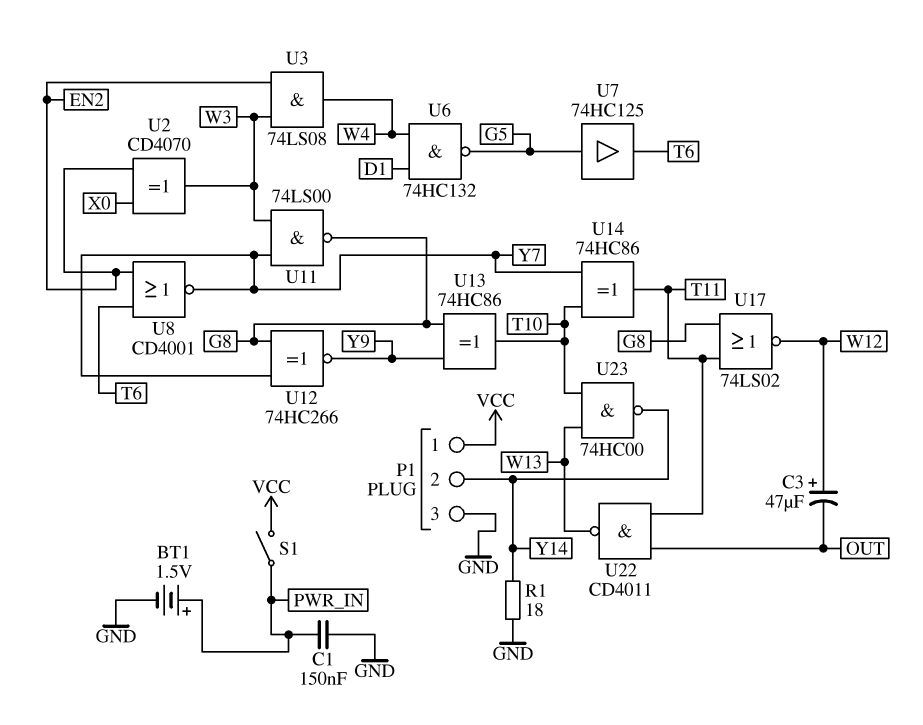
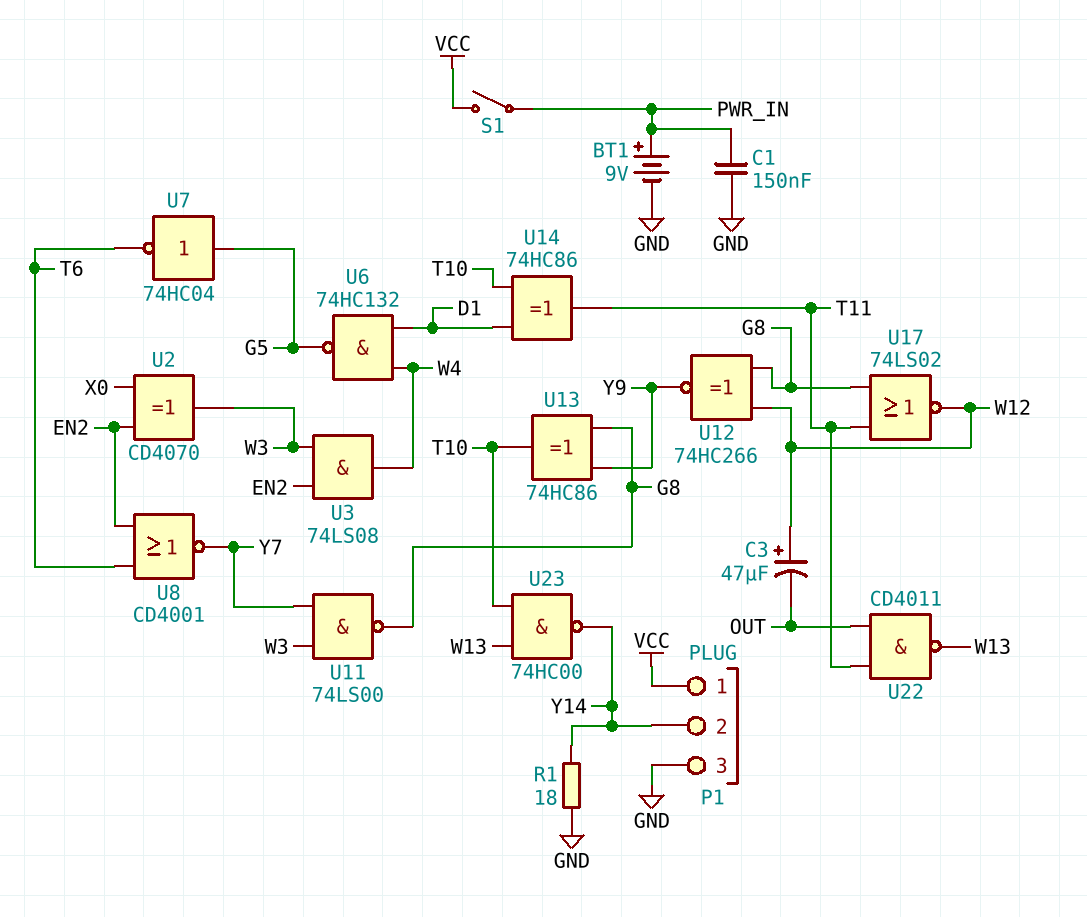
BT1: 1.5V (plus PWR_IN, minus GND) -> 9V (plus PWR_IN, minus GND)
U7: buffer 74HC125 (in G5, out T6) -> NOT 74HC04 (in G5, out T6)
U12: XNOR 74HC266 (in G8, in Y7, out Y9) -> XNOR 74HC266 (in G8, in W12, out Y9)
U14: XOR 74HC86 (in T10, in Y7, out T11) -> XOR 74HC86 (in D1, in T10, out T11)

